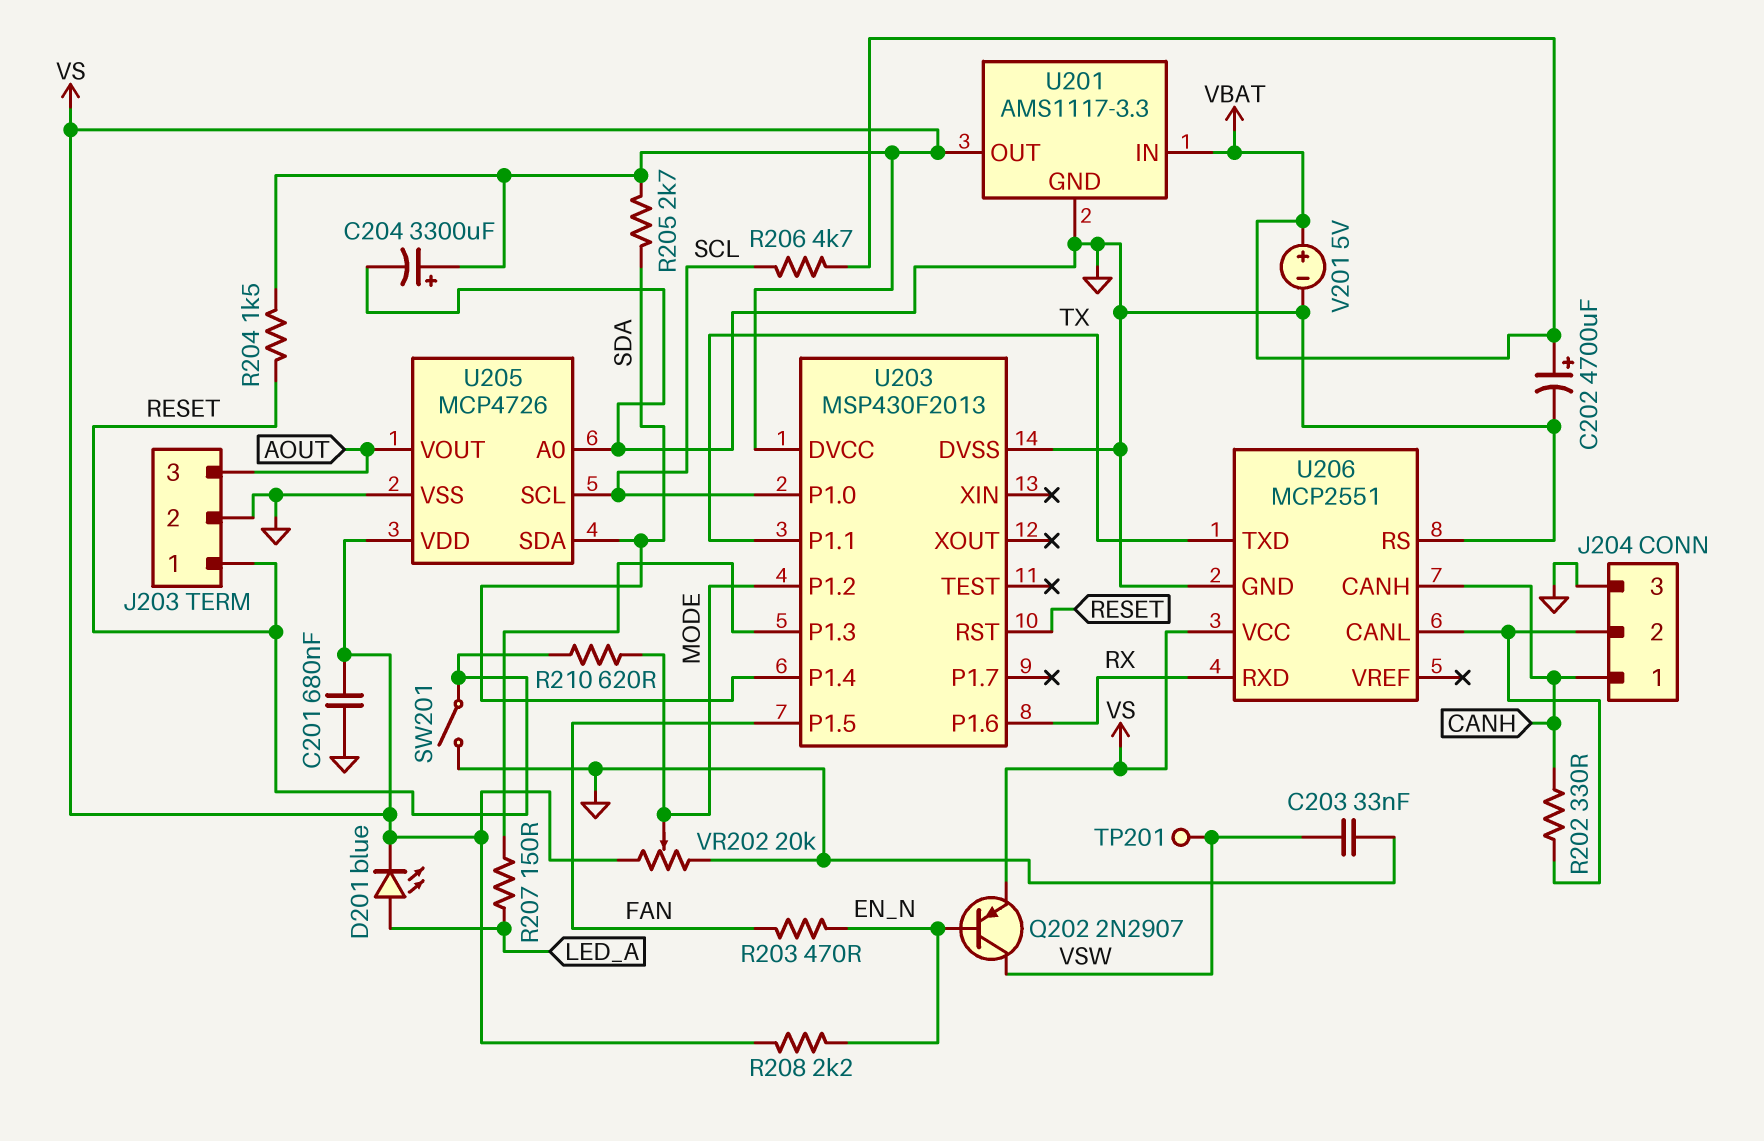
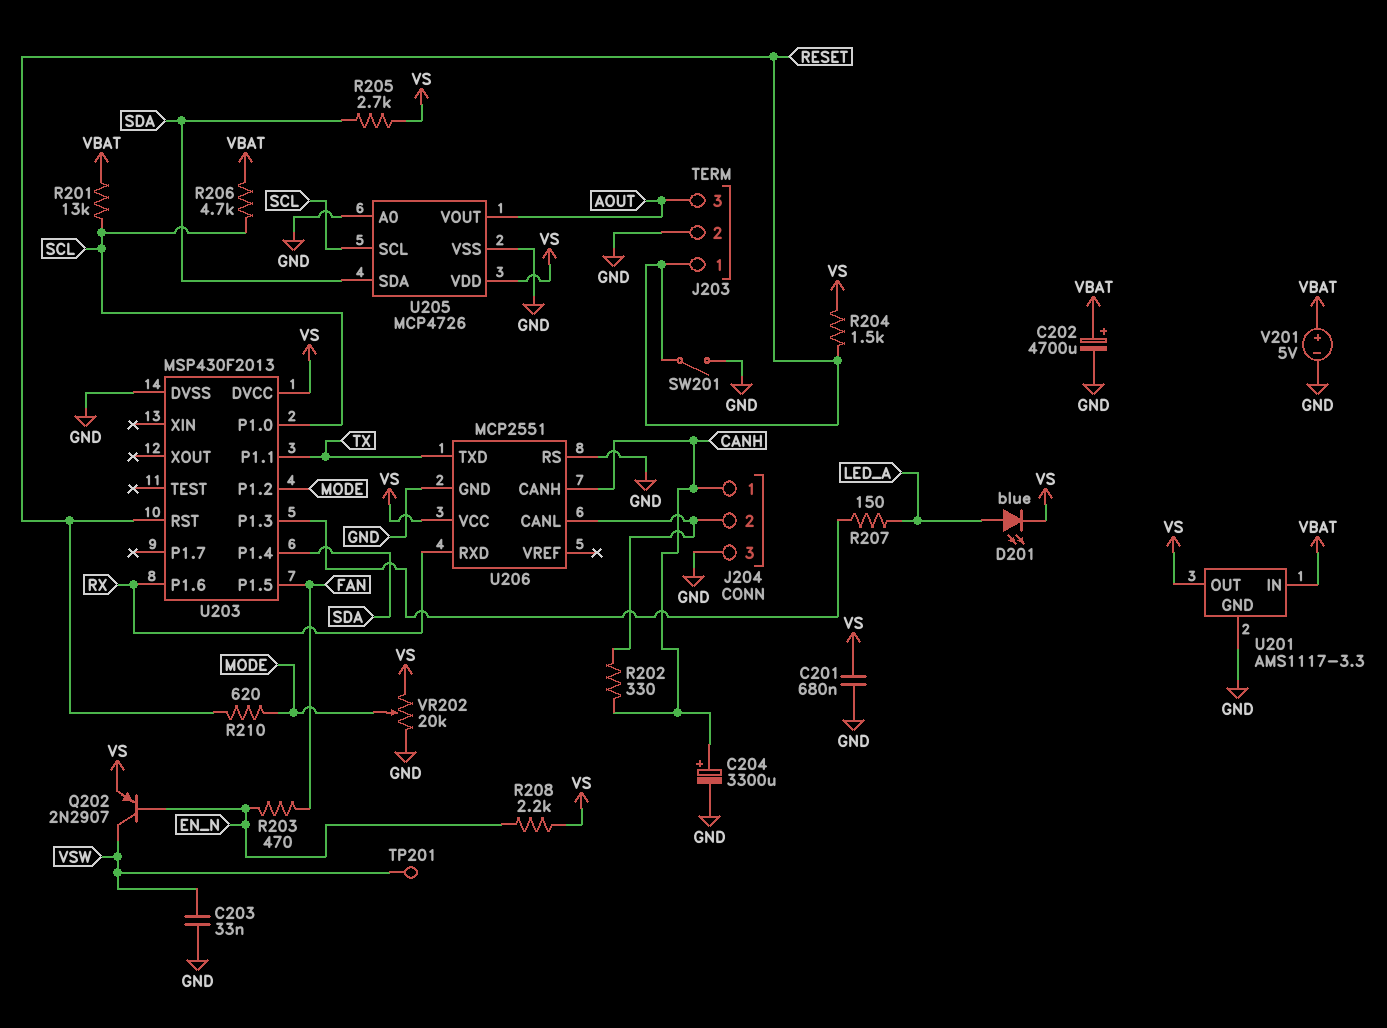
C204: 3300uF (plus VS, minus GND) -> 3300uF (plus CANH, minus GND)
R201: none -> 13k (SCL, VBAT)

